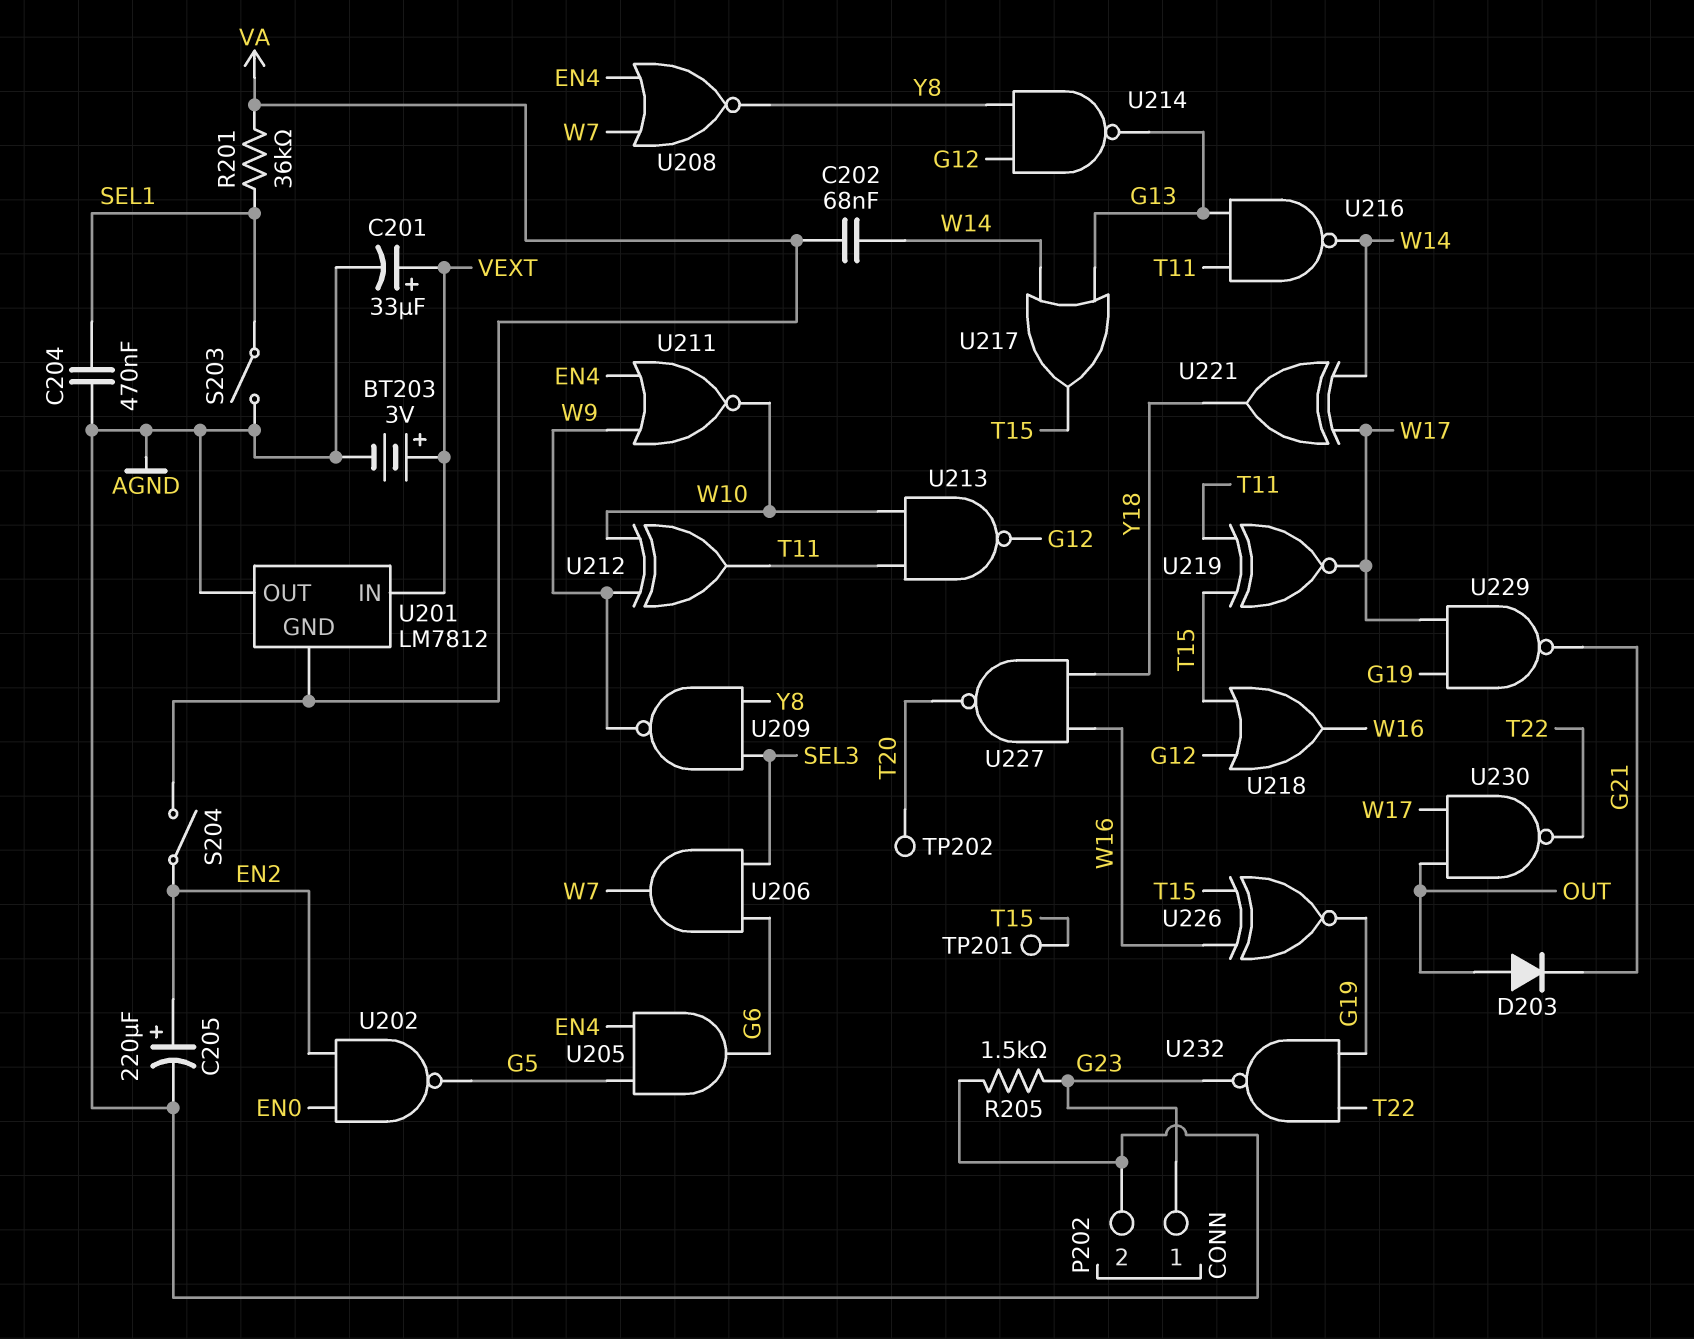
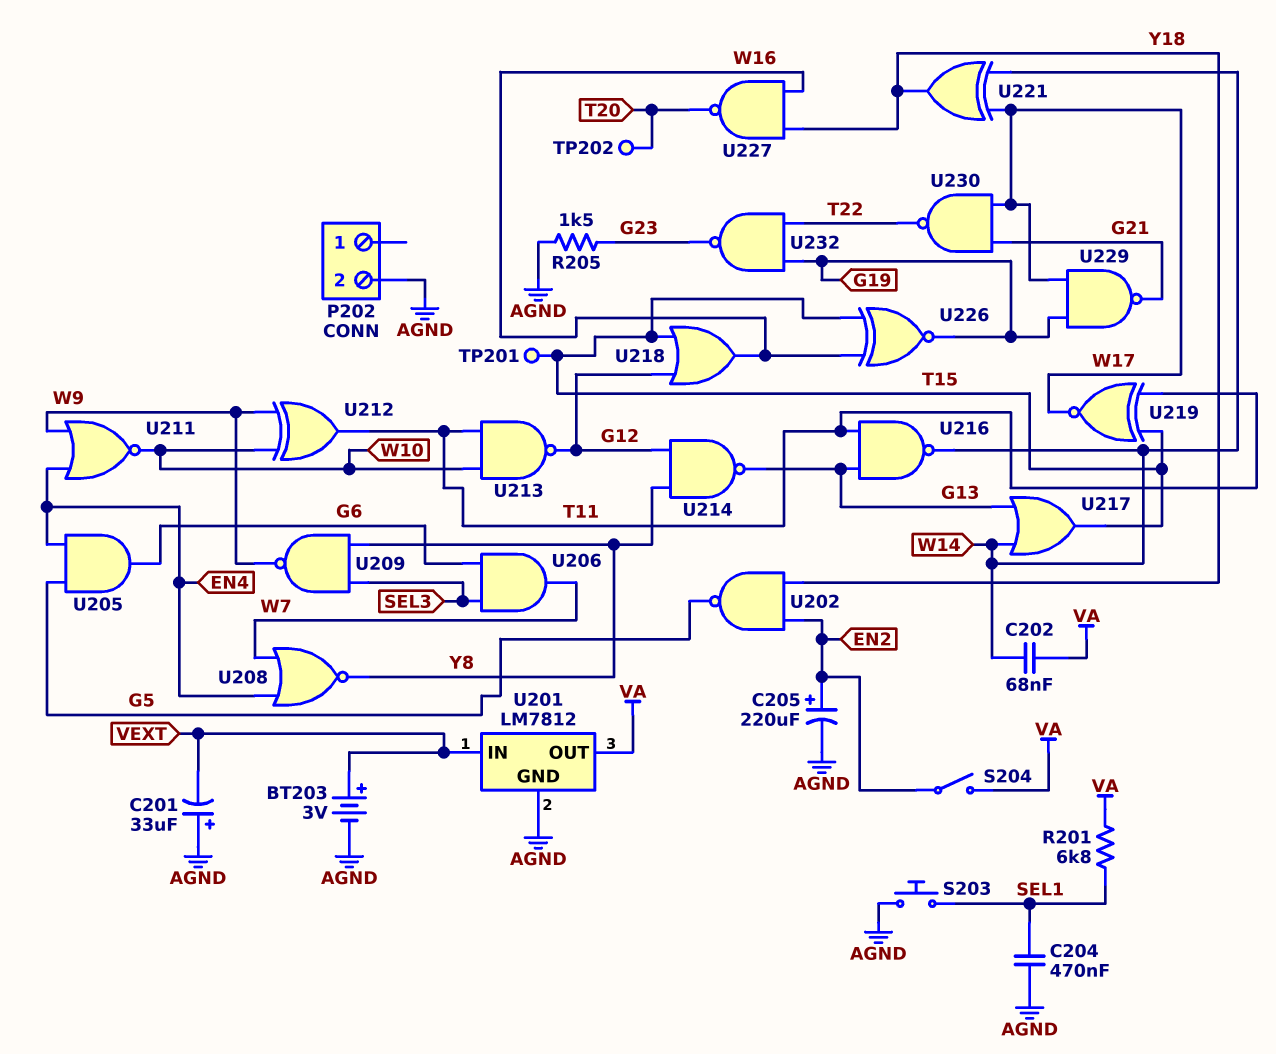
C201: 33uF (plus VEXT, minus AGND) -> 33uF (plus AGND, minus VEXT)
D203: diode (A OUT, K G21) -> none
P202 pin 1: G23 -> none
R201: 36k (SEL1, VA) -> 6.8k (SEL1, VA)
S203: switch (AGND, SEL1) -> button (AGND, SEL1)
U201 pin GND: VA -> AGND
U201 pin OUT: AGND -> VA
U202: NAND (in EN0, in EN2, out G5) -> NAND (in EN2, in Y18, out G5)
U230: NAND (in OUT, in W17, out T22) -> NAND (in G21, in W17, out T22)

